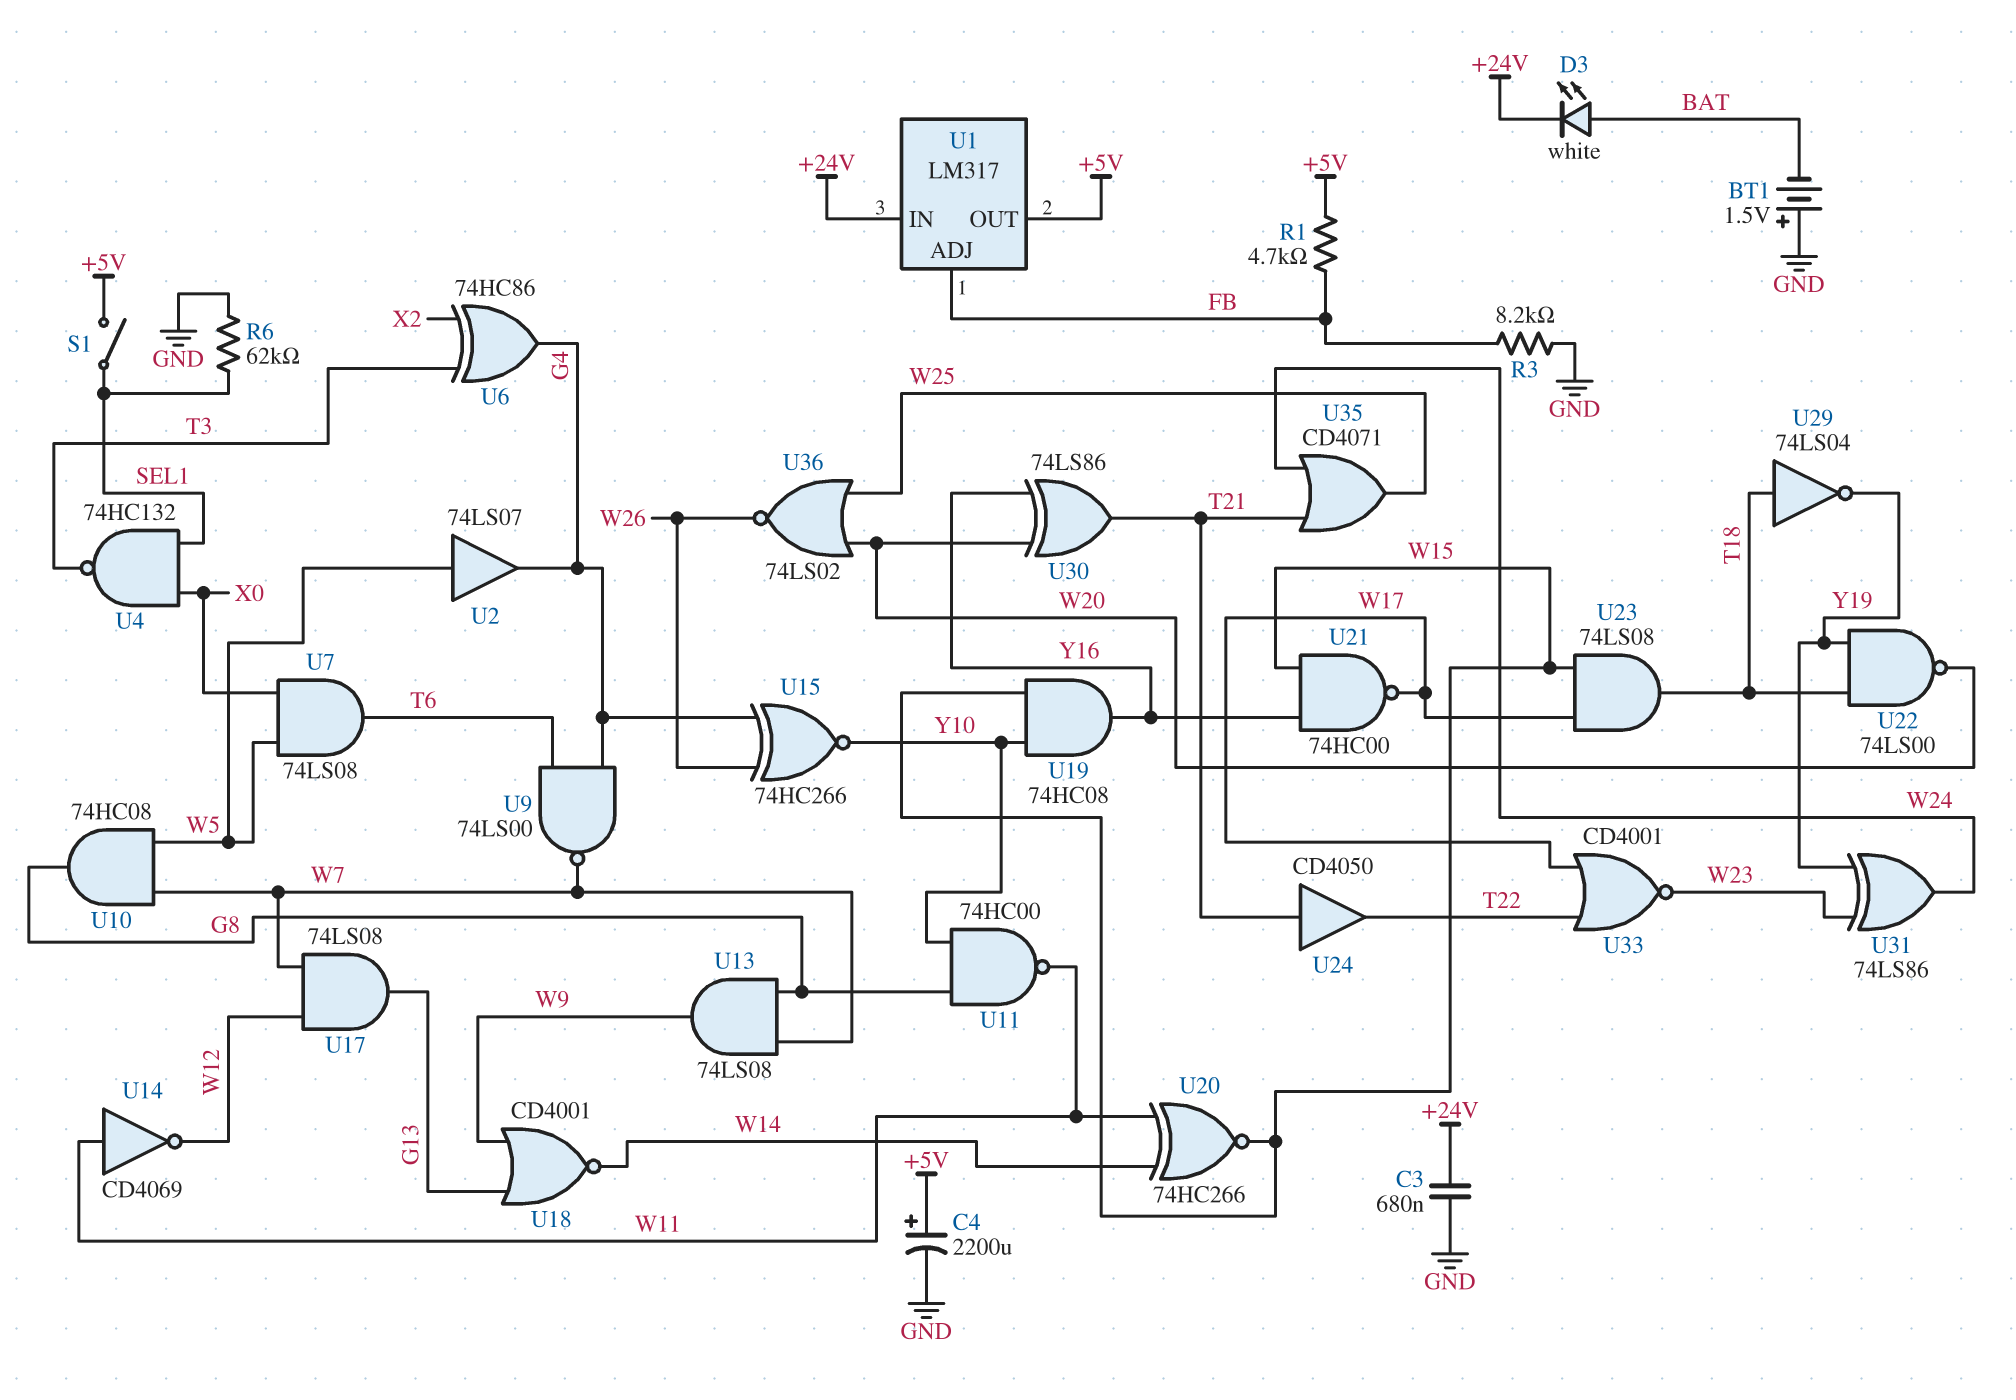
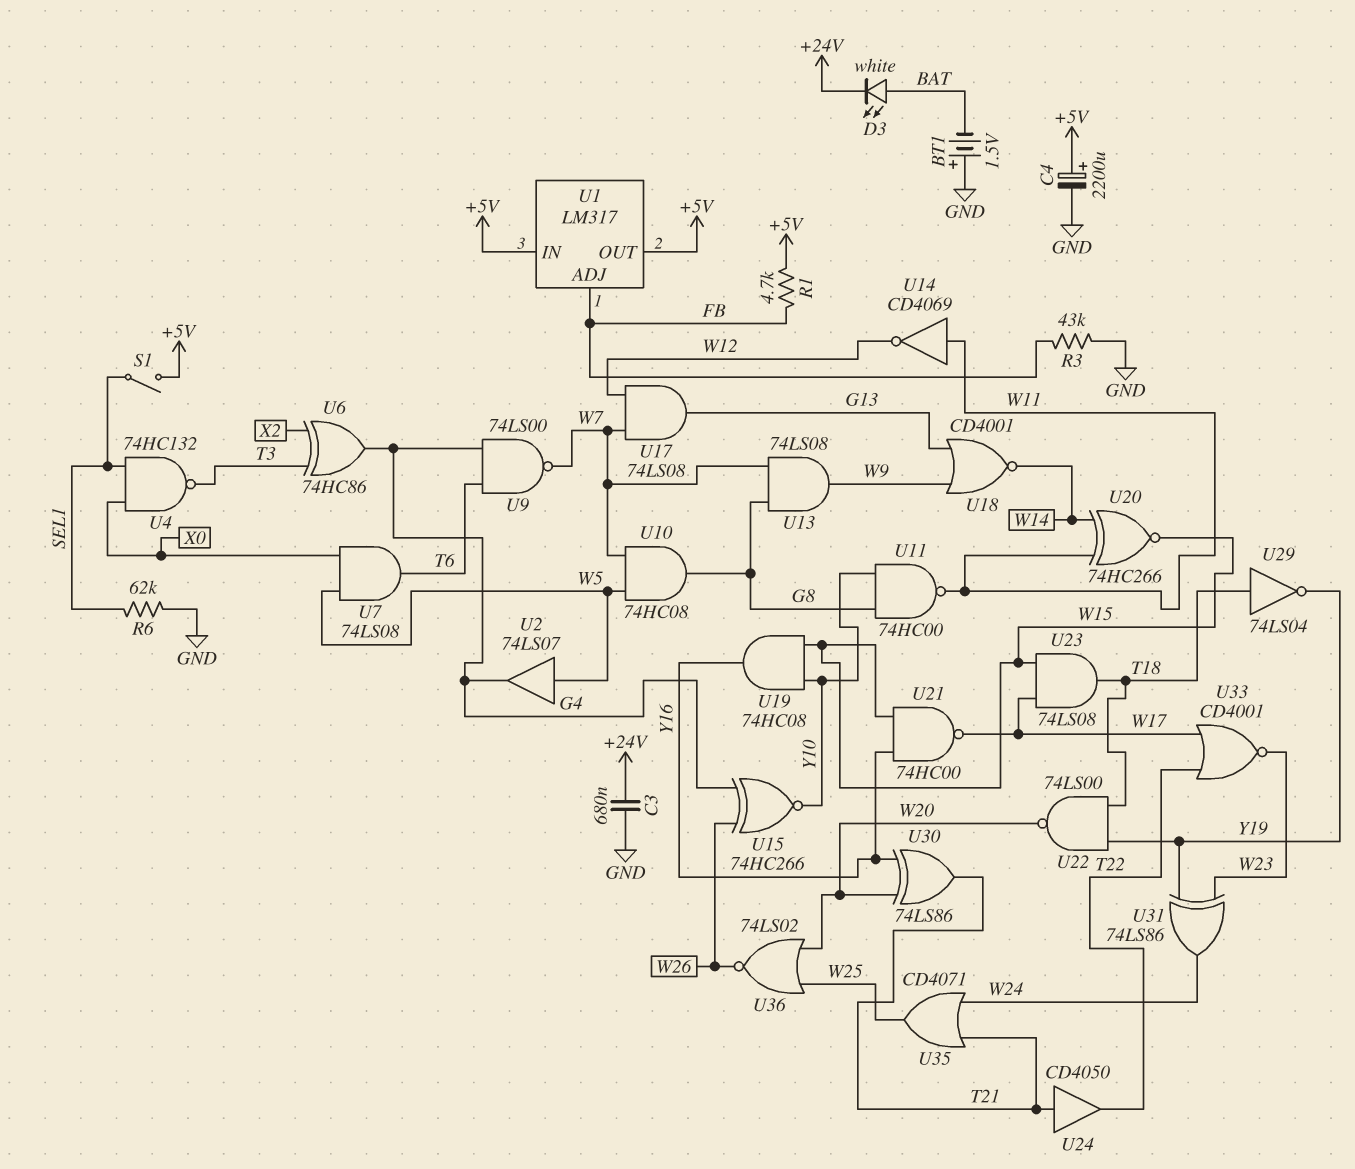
R3: 8.2k (FB, GND) -> 43k (FB, GND)
U1 pin IN: +24V -> +5V

